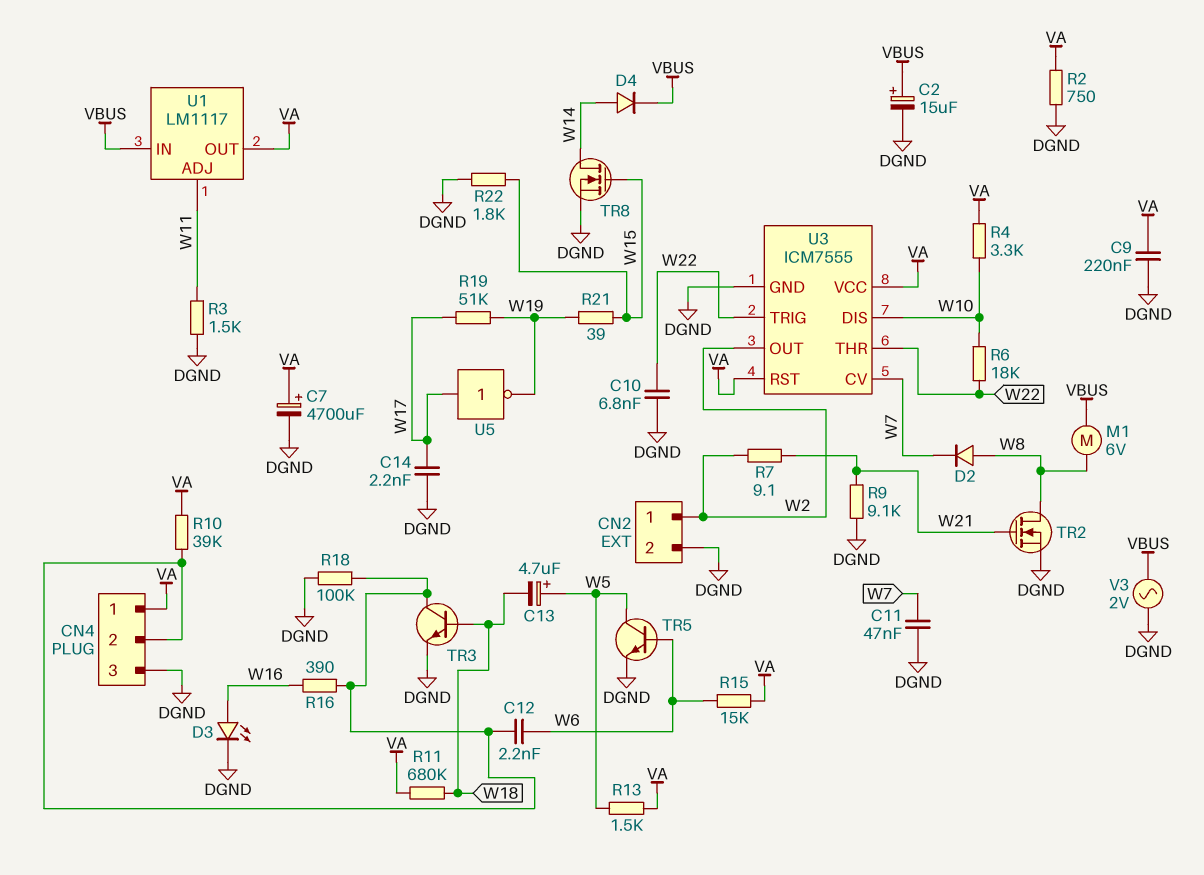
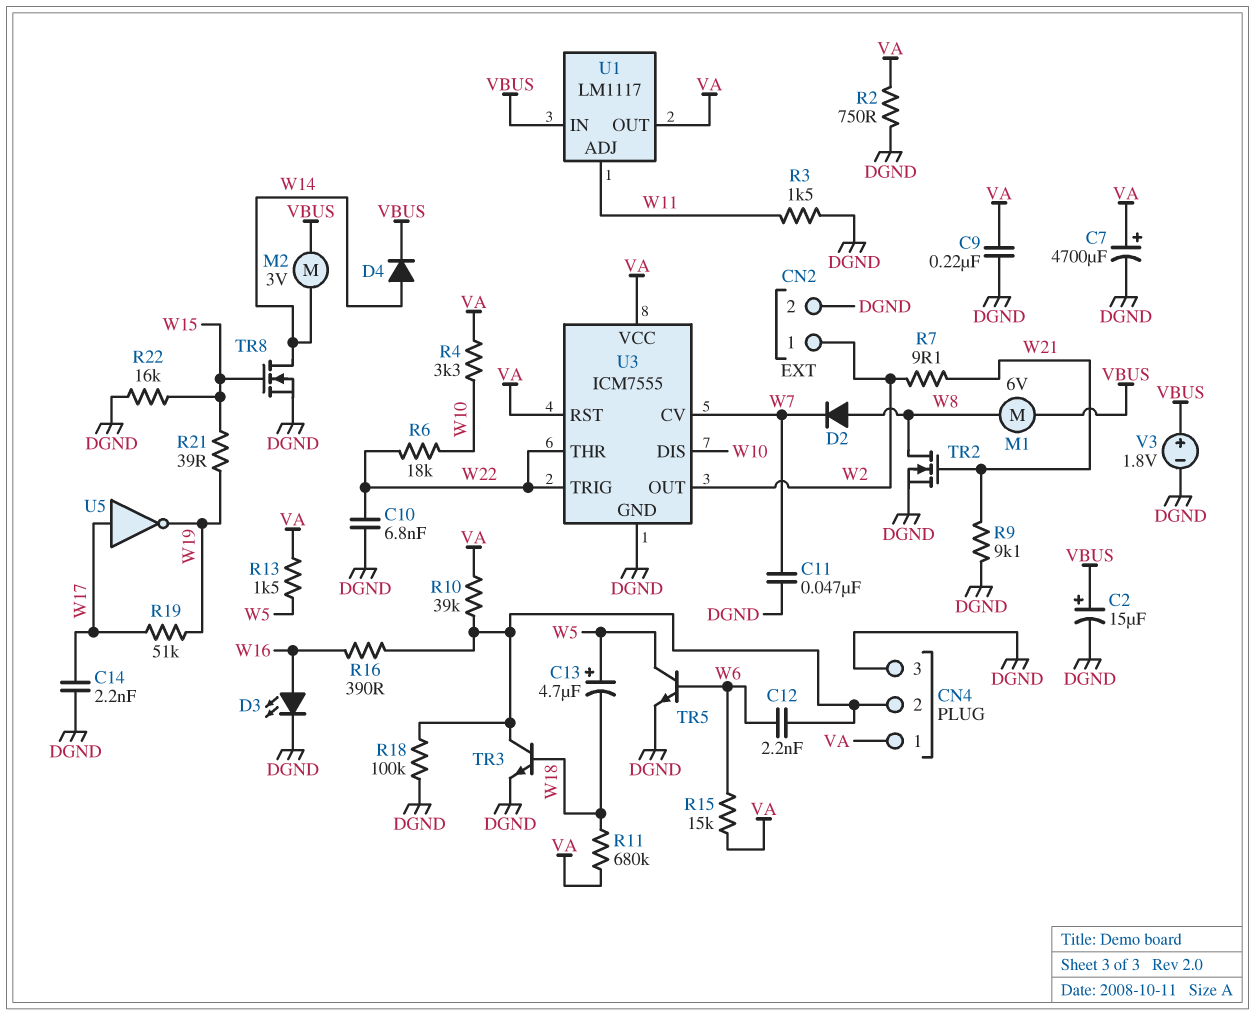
M2: none -> motor 3V (VBUS, W14)
R22: 1.8k (DGND, W15) -> 16k (DGND, W15)
V3: AC 2V (DGND, VBUS) -> 1.8V (plus VBUS, minus DGND)

